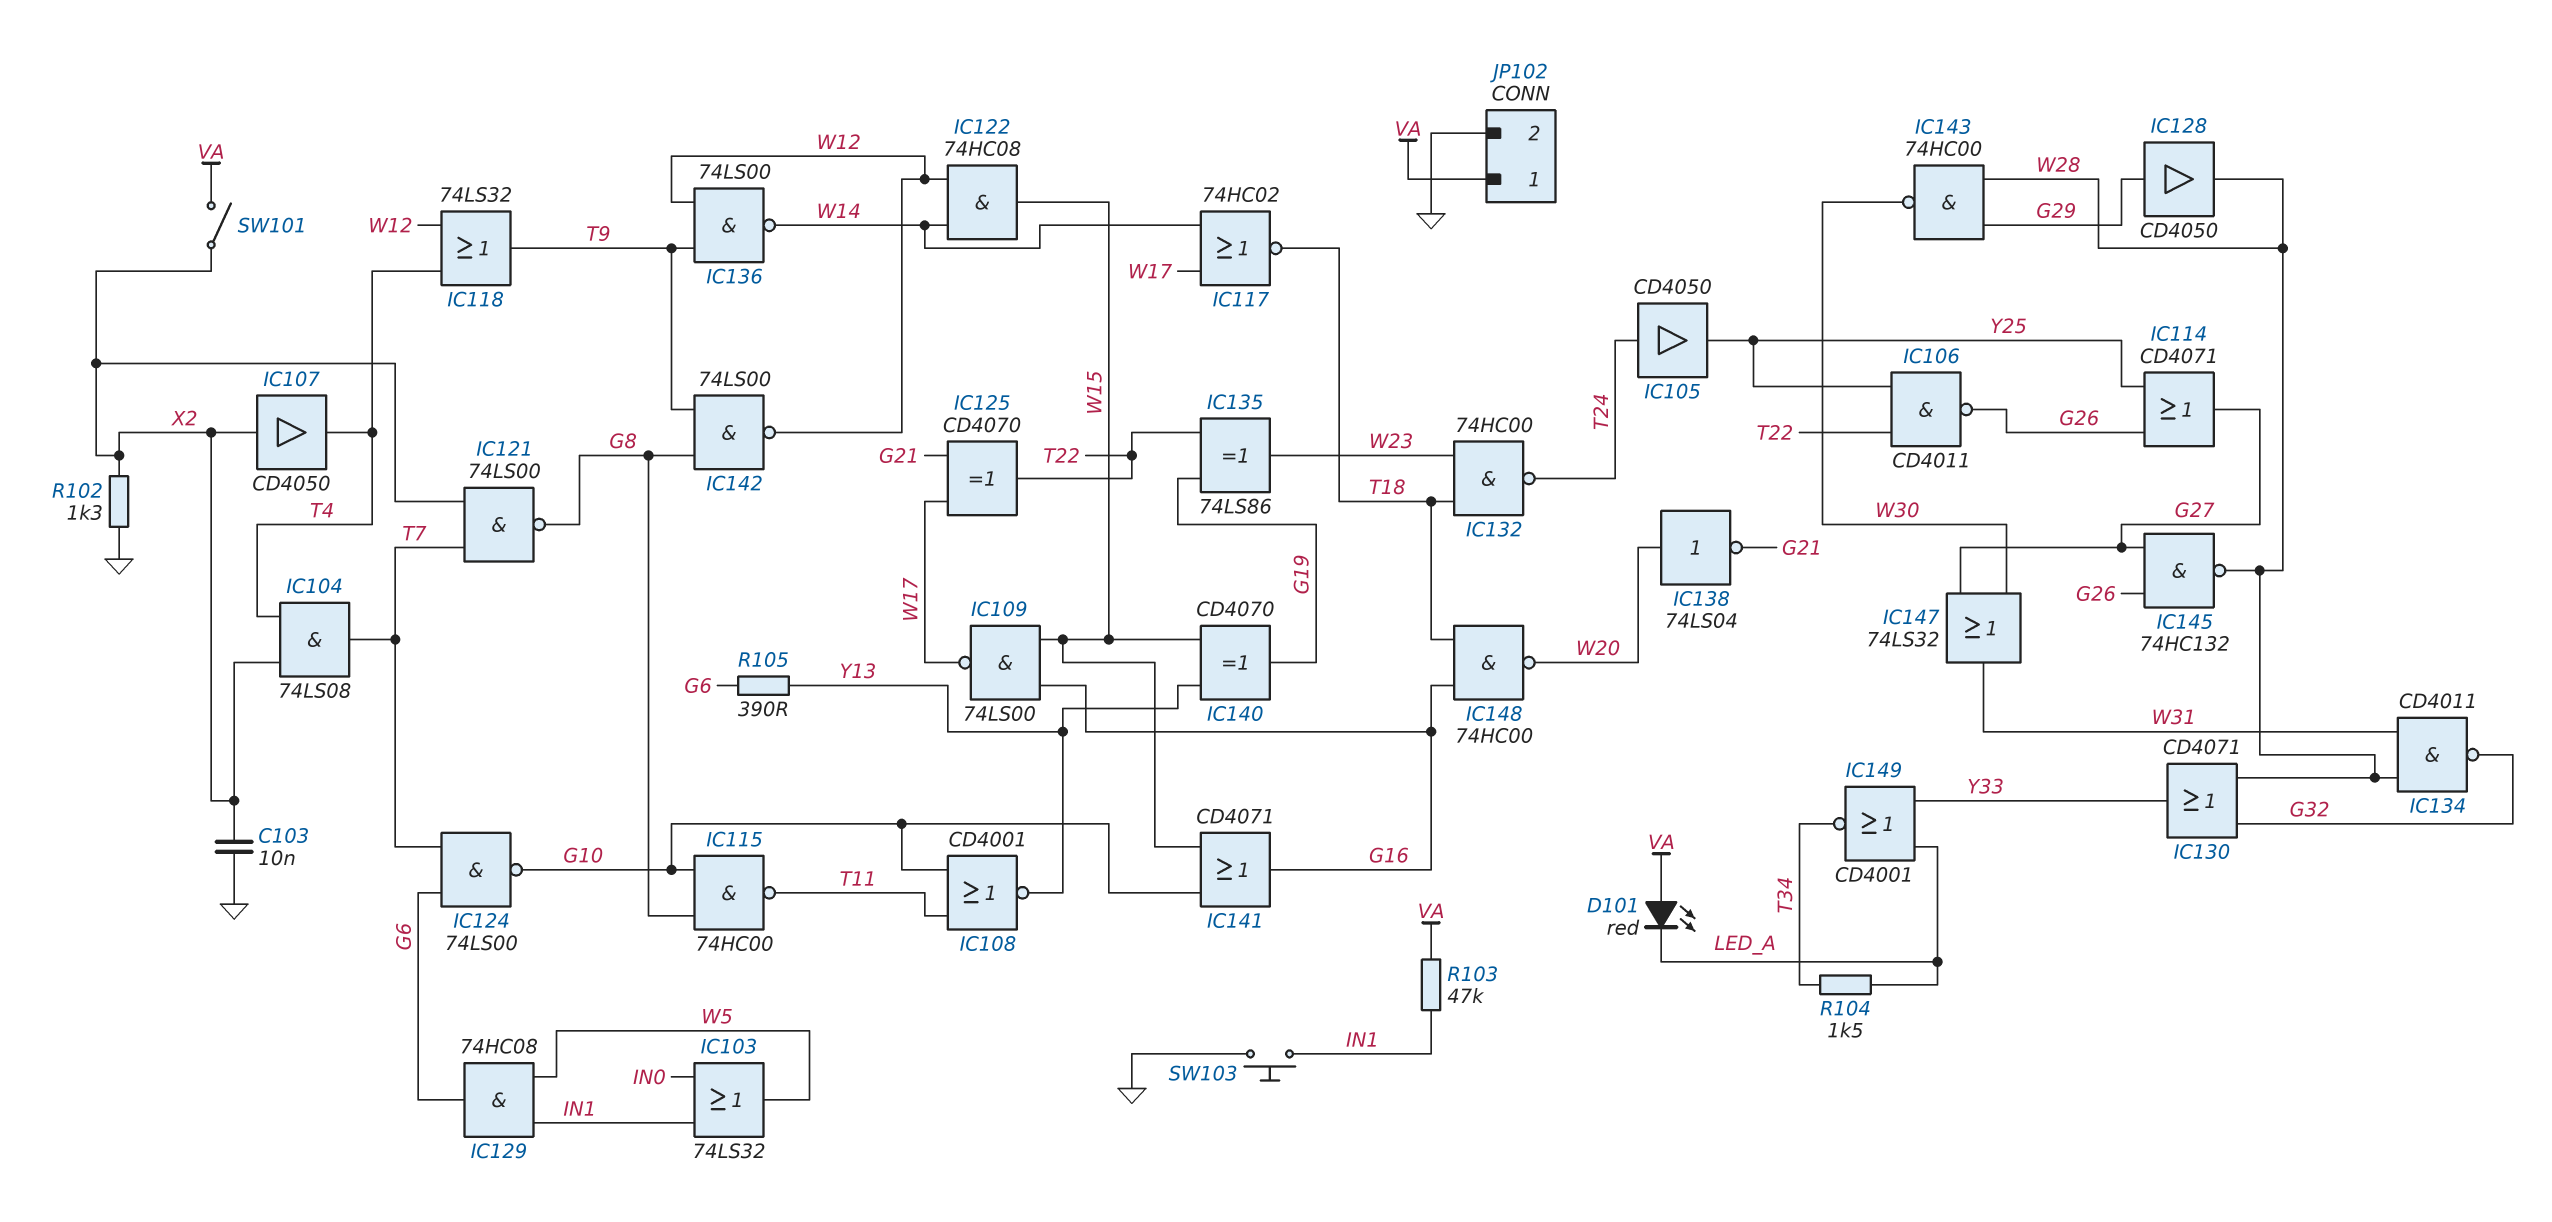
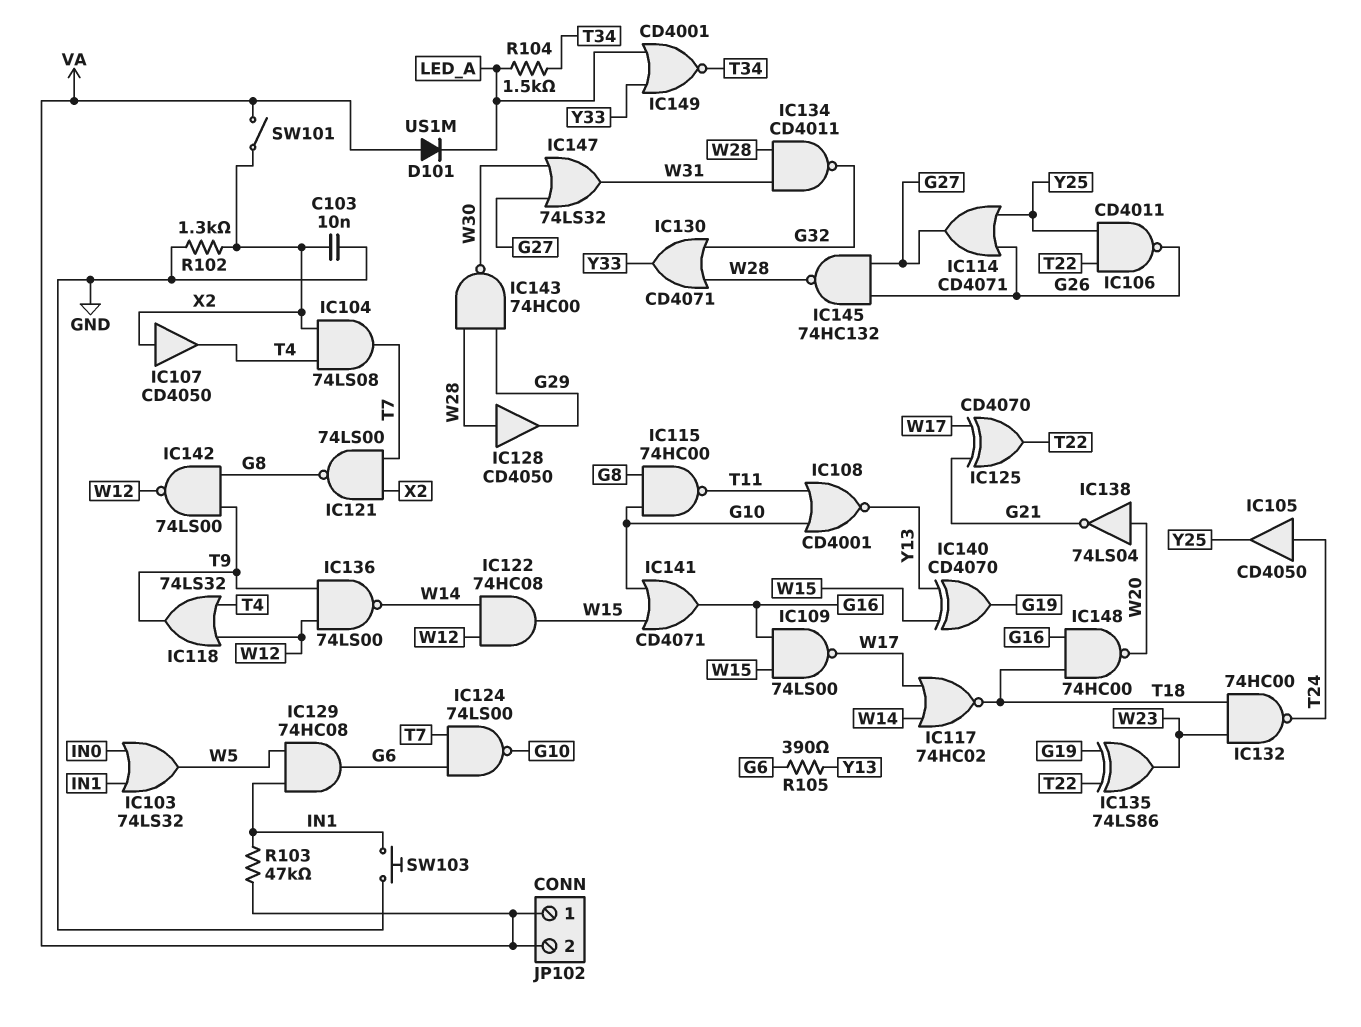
D101: LED red (A VA, K LED_A) -> diode US1M (A VA, K LED_A)
IC128: buffer CD4050 (in G29, out W28) -> buffer CD4050 (in W28, out G29)
JP102 pin 2: GND -> VA

